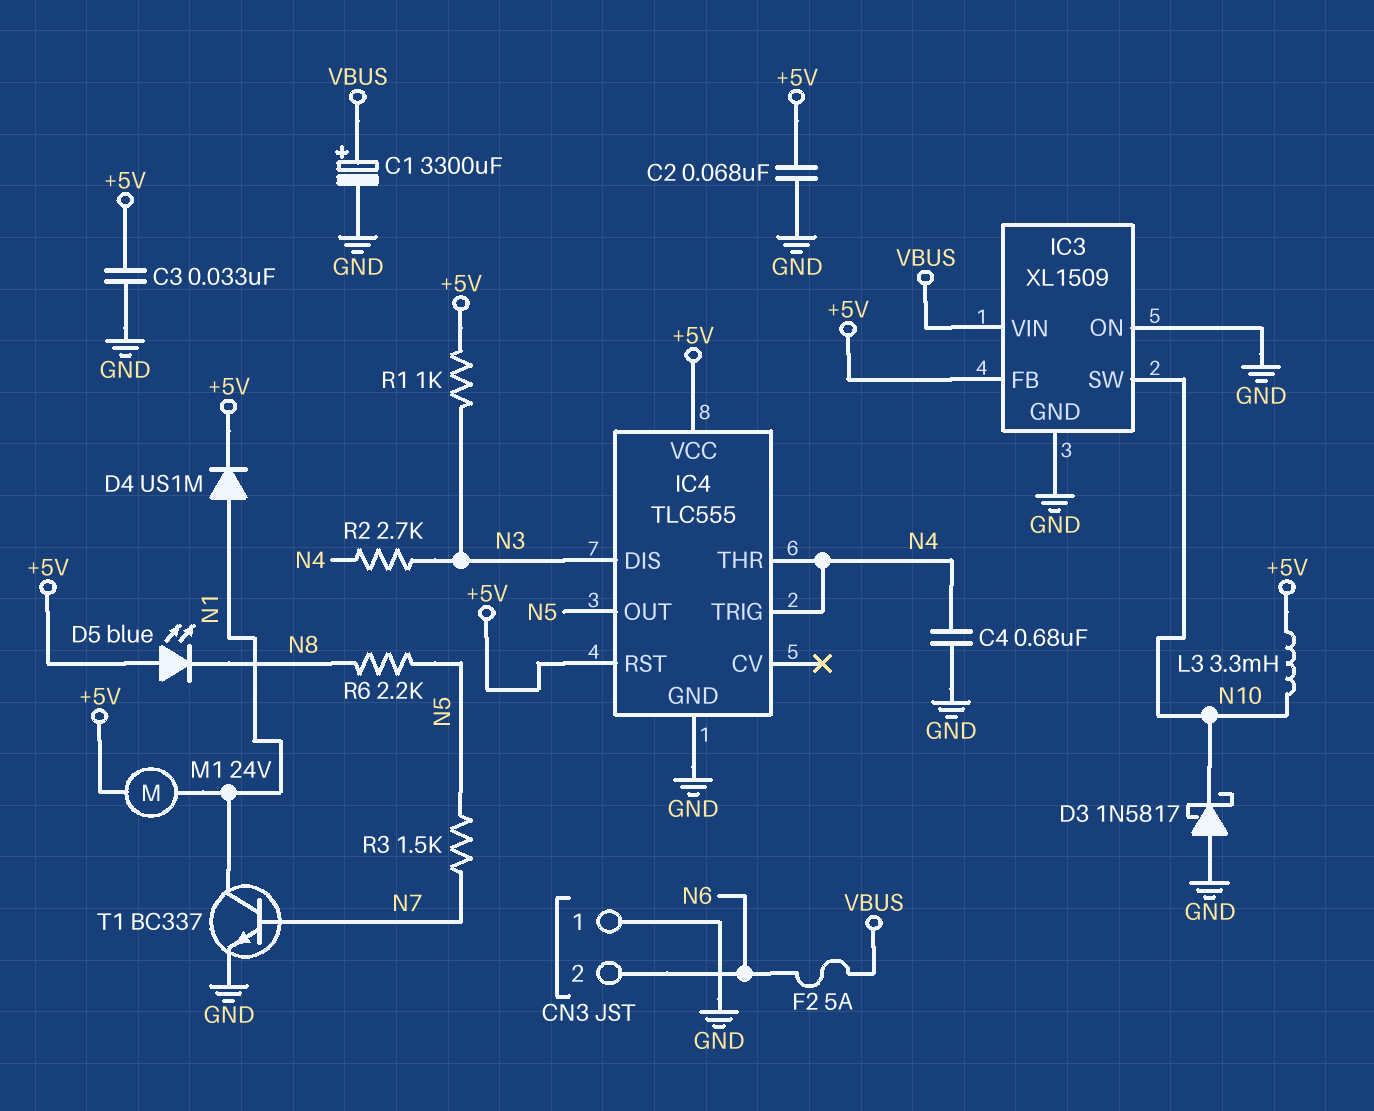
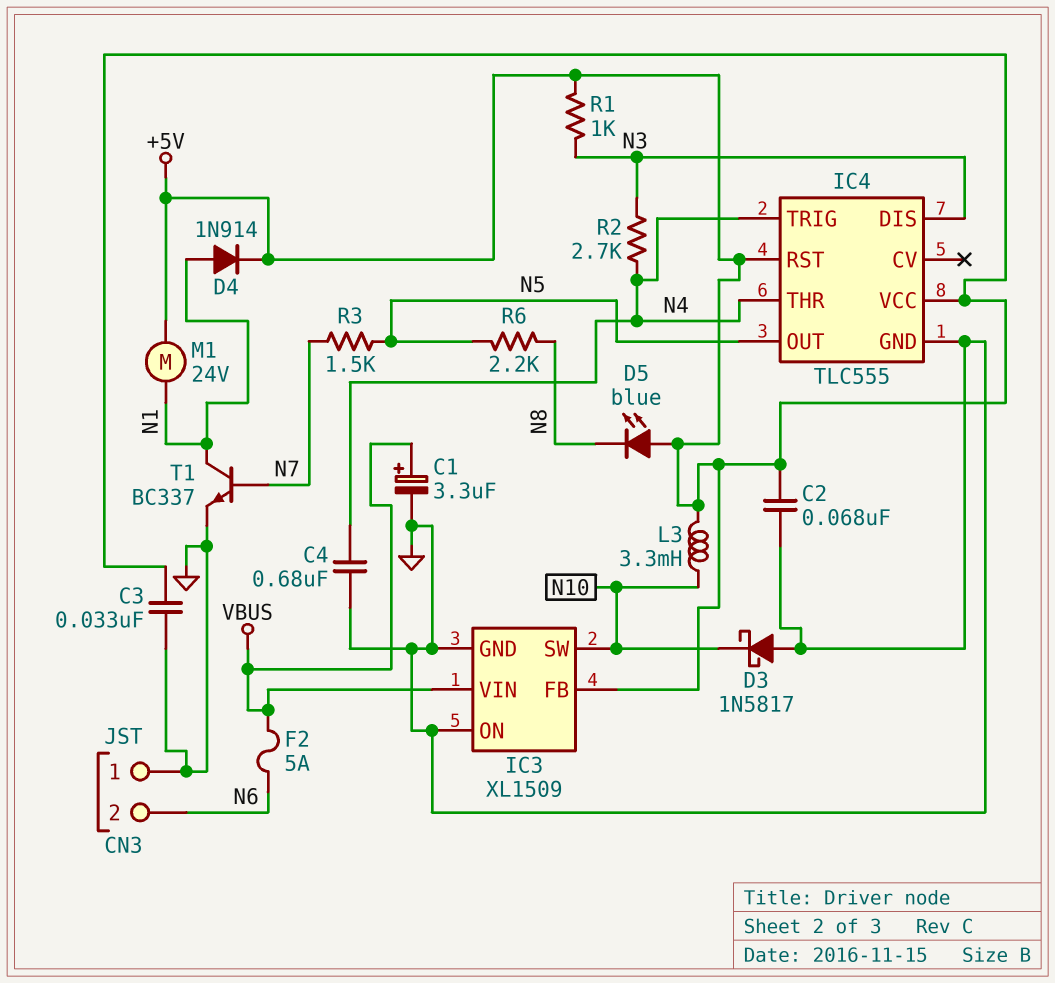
C1: 3300uF (plus VBUS, minus GND) -> 3.3uF (plus VBUS, minus GND)
D4: diode US1M (A N1, K +5V) -> diode 1N914 (A N1, K +5V)

